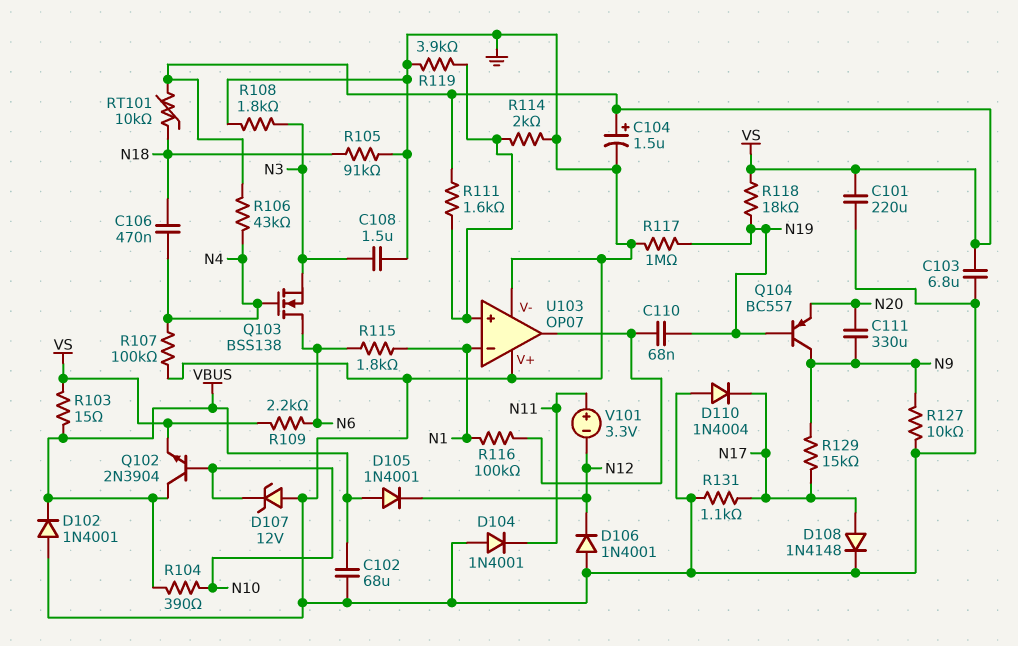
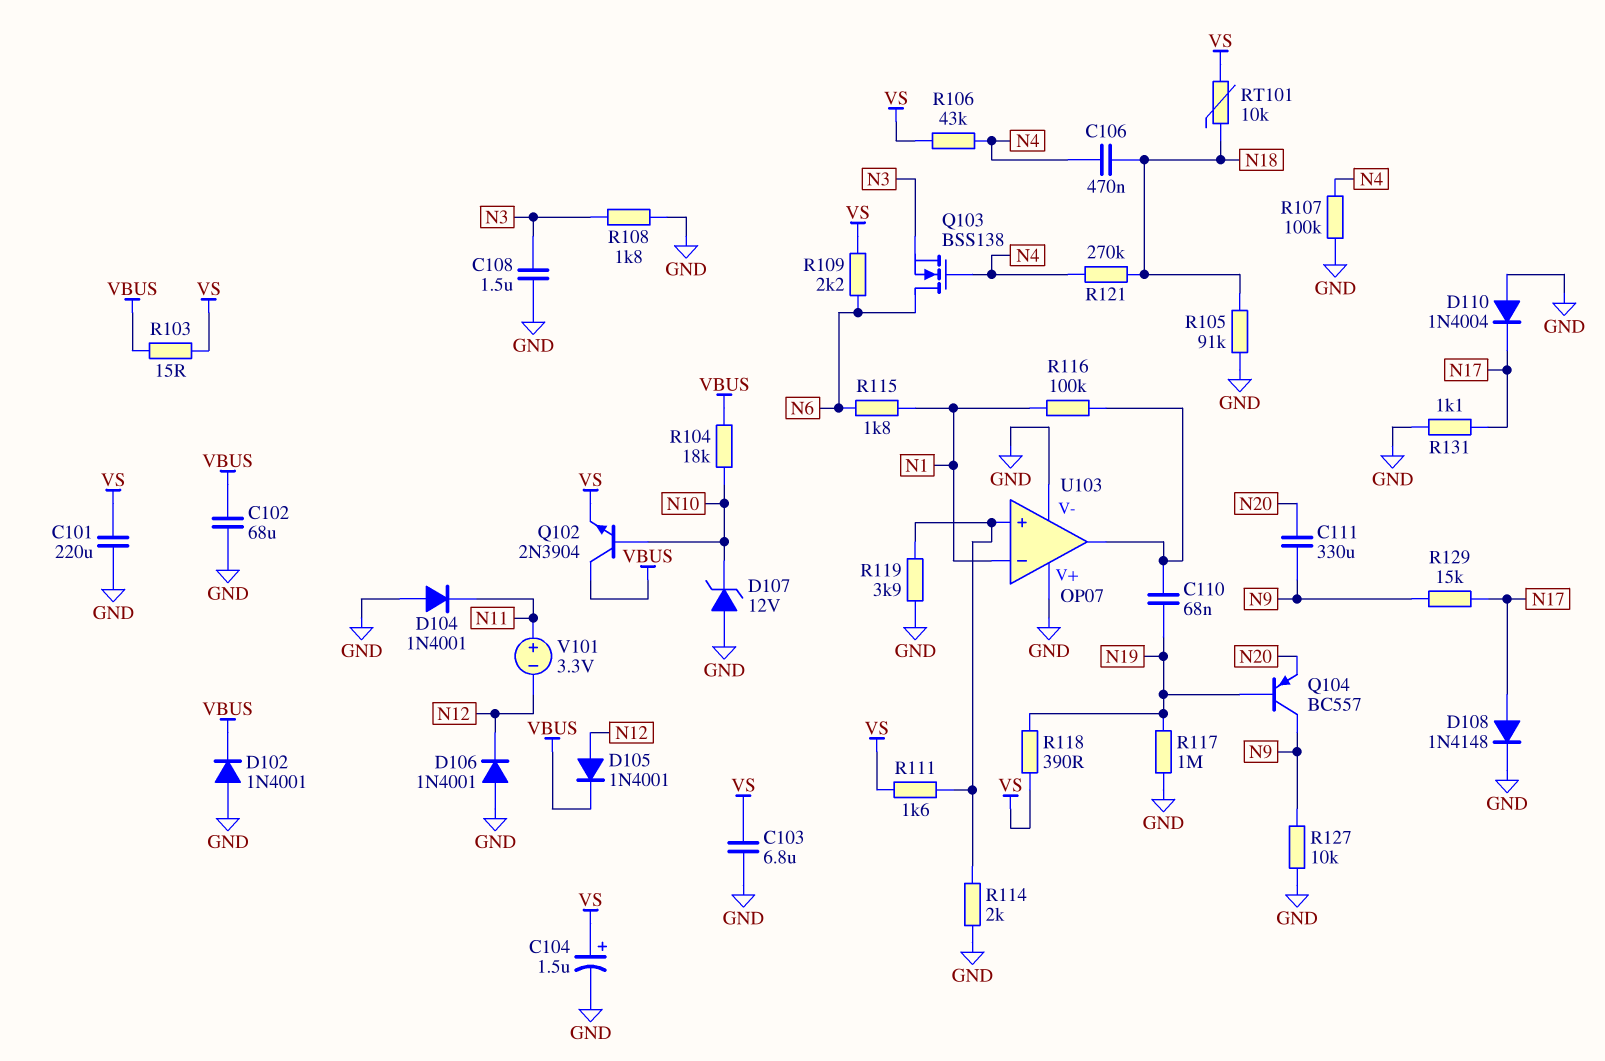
D105: diode 1N4001 (A VBUS, K N12) -> diode 1N4001 (A N12, K VBUS)
R104: 390 (N10, VBUS) -> 18k (N10, VBUS)
R118: 18k (N19, VS) -> 390 (N19, VS)
R121: none -> 270k (N4, N18)

